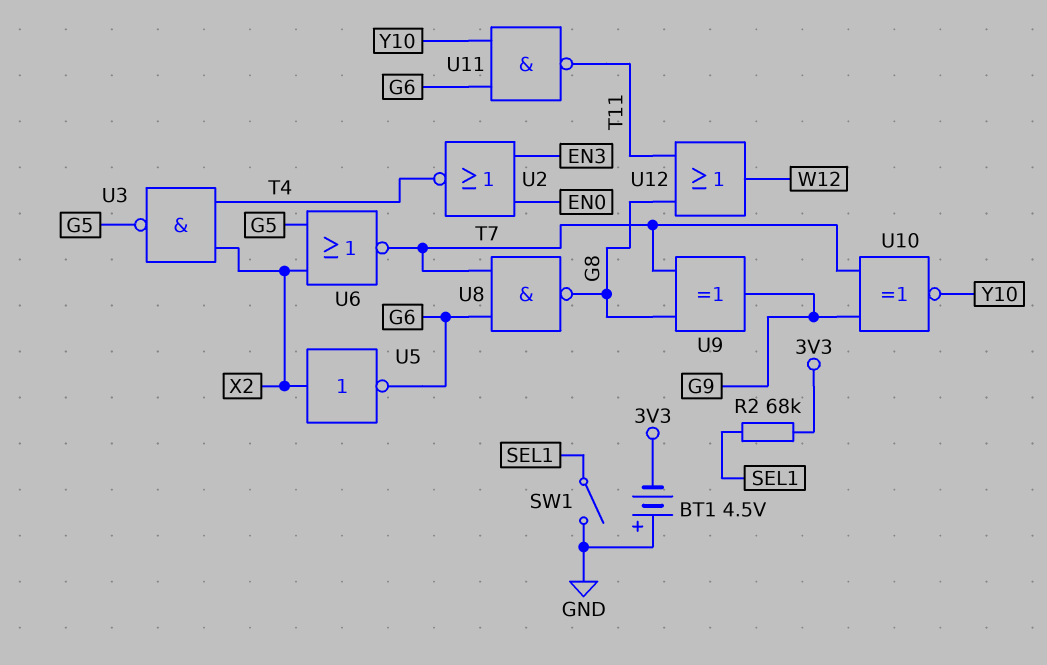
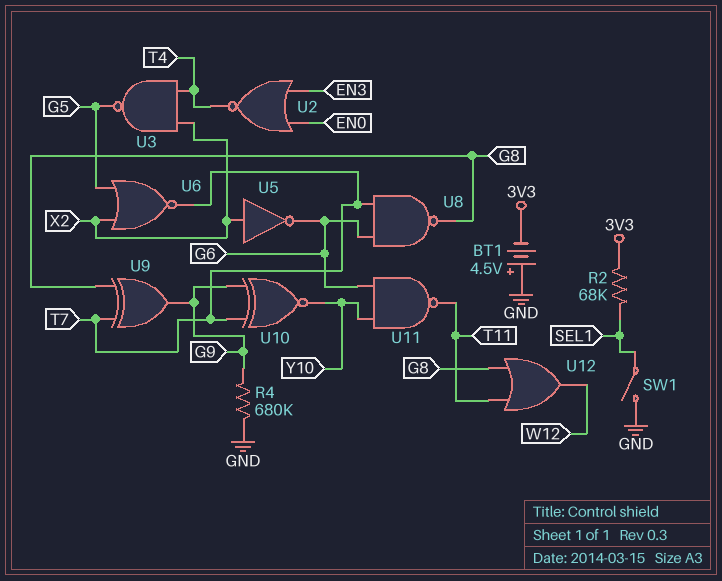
R4: none -> 680k (G9, GND)

